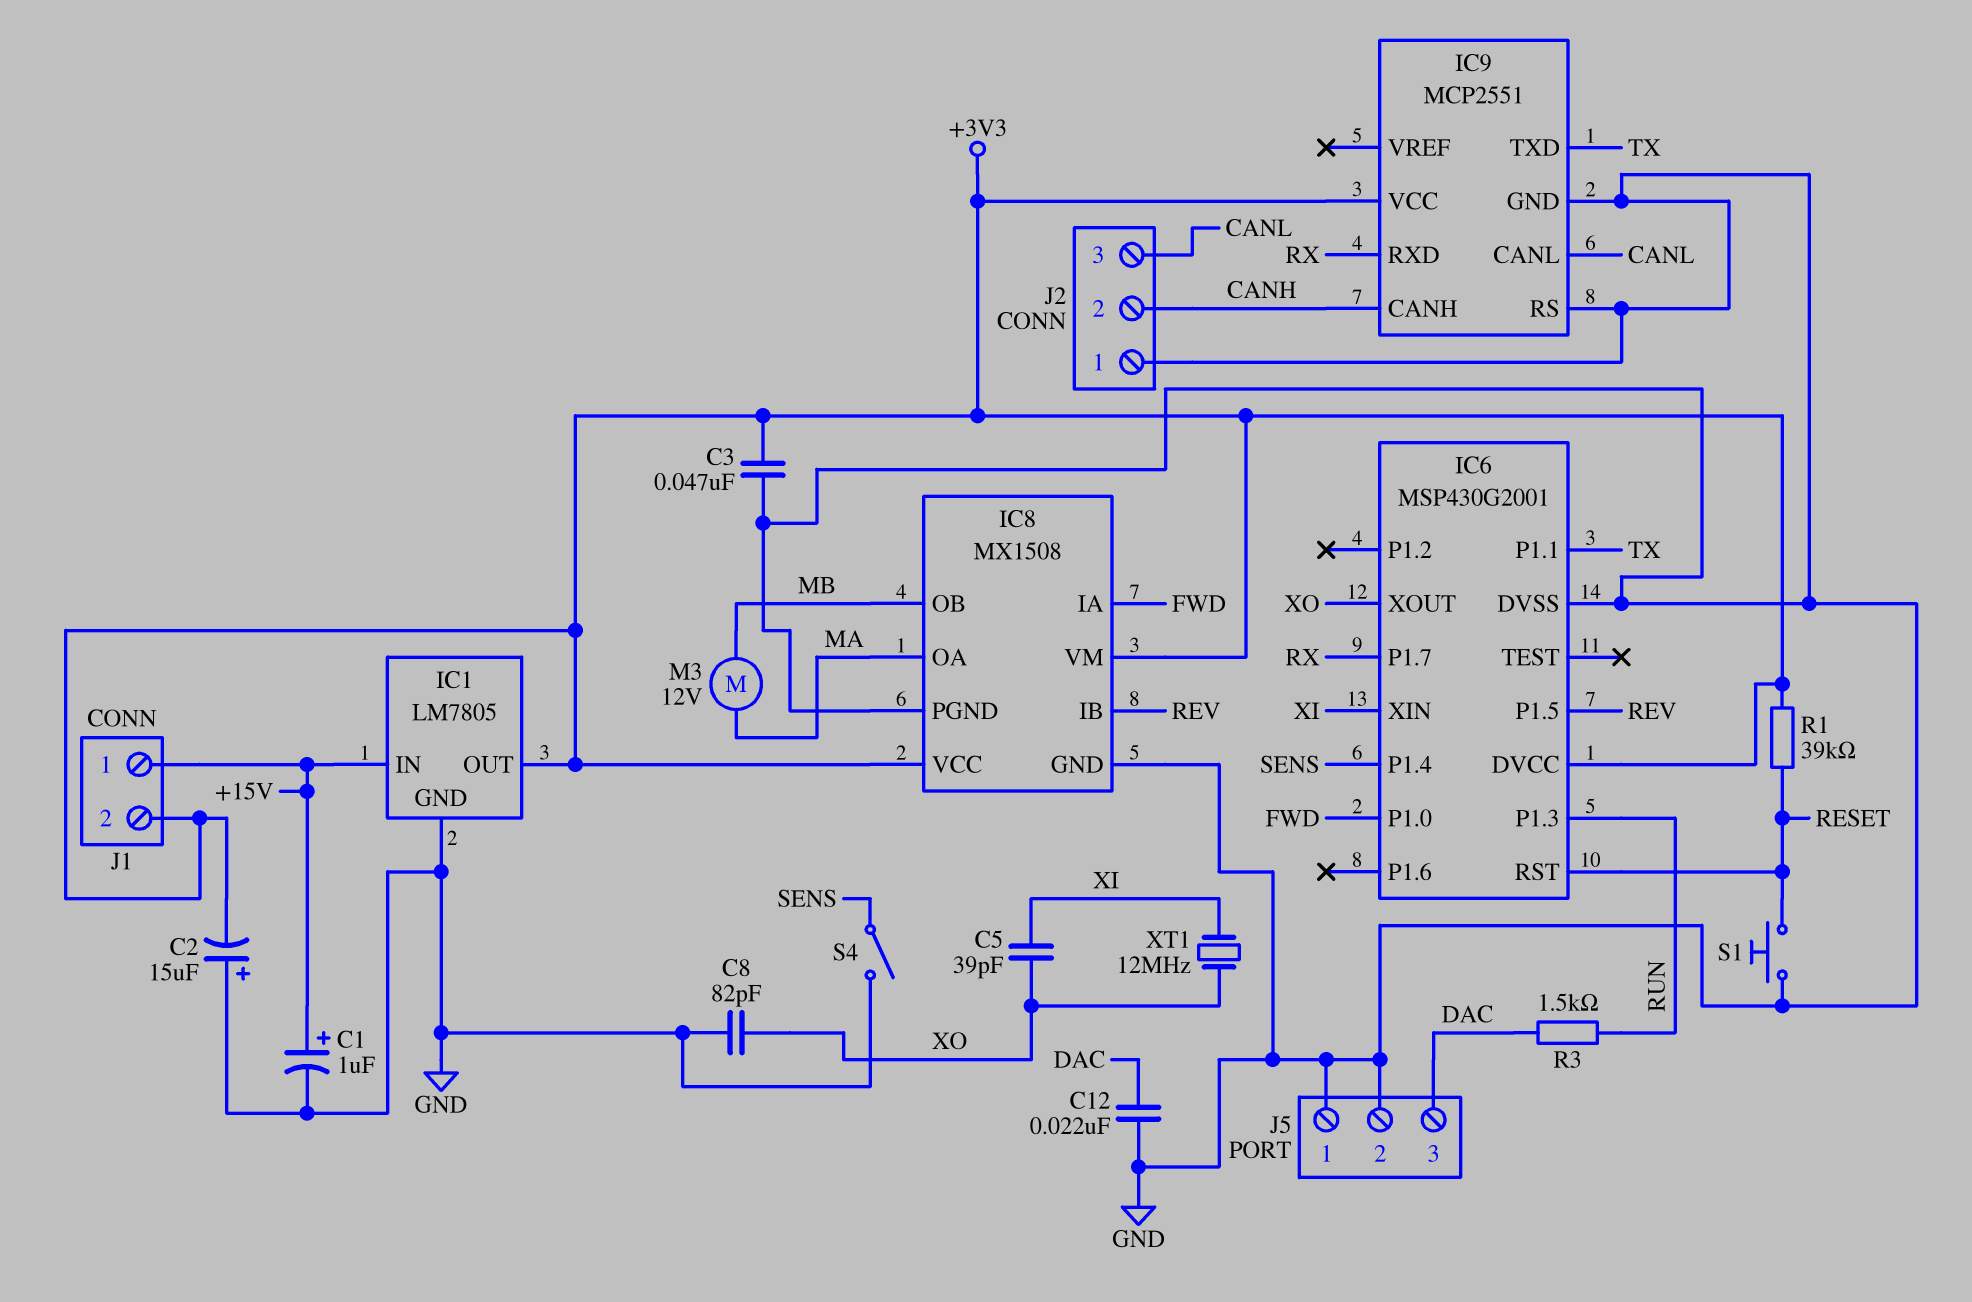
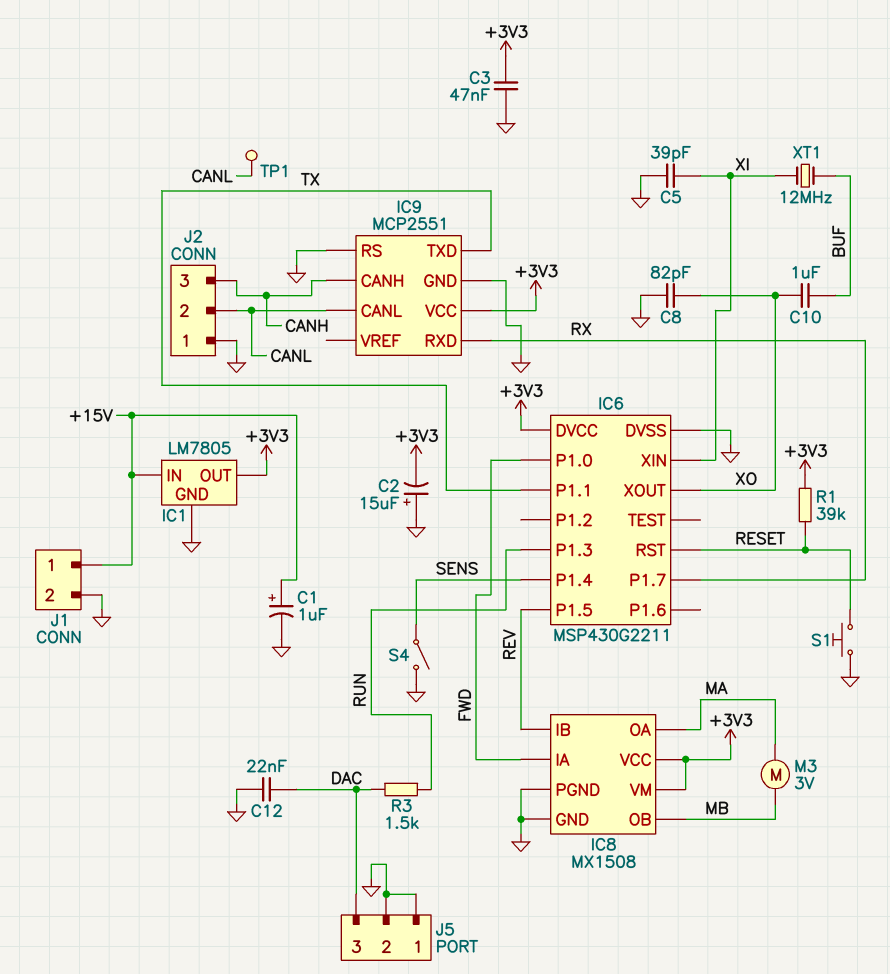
C5: 39pF (XI, XO) -> 39pF (GND, XI)
C10: none -> 1uF (BUF, XO)
IC6: MSP430G2001 -> MSP430G2211
J1 pin 2: +3V3 -> GND
J2 pin 2: CANH -> CANL
J2 pin 3: CANL -> CANH
M3: motor 12V (MA, MB) -> motor 3V (MA, MB)
TP1: none -> test point (CANL)
XT1: 12MHz (XI, XO) -> 12MHz (BUF, XI)

